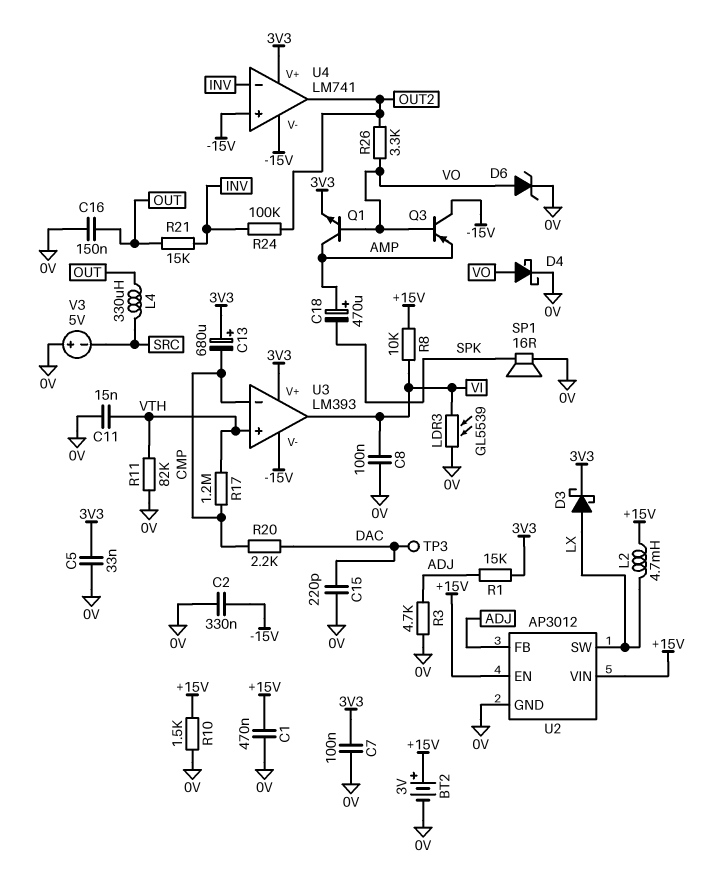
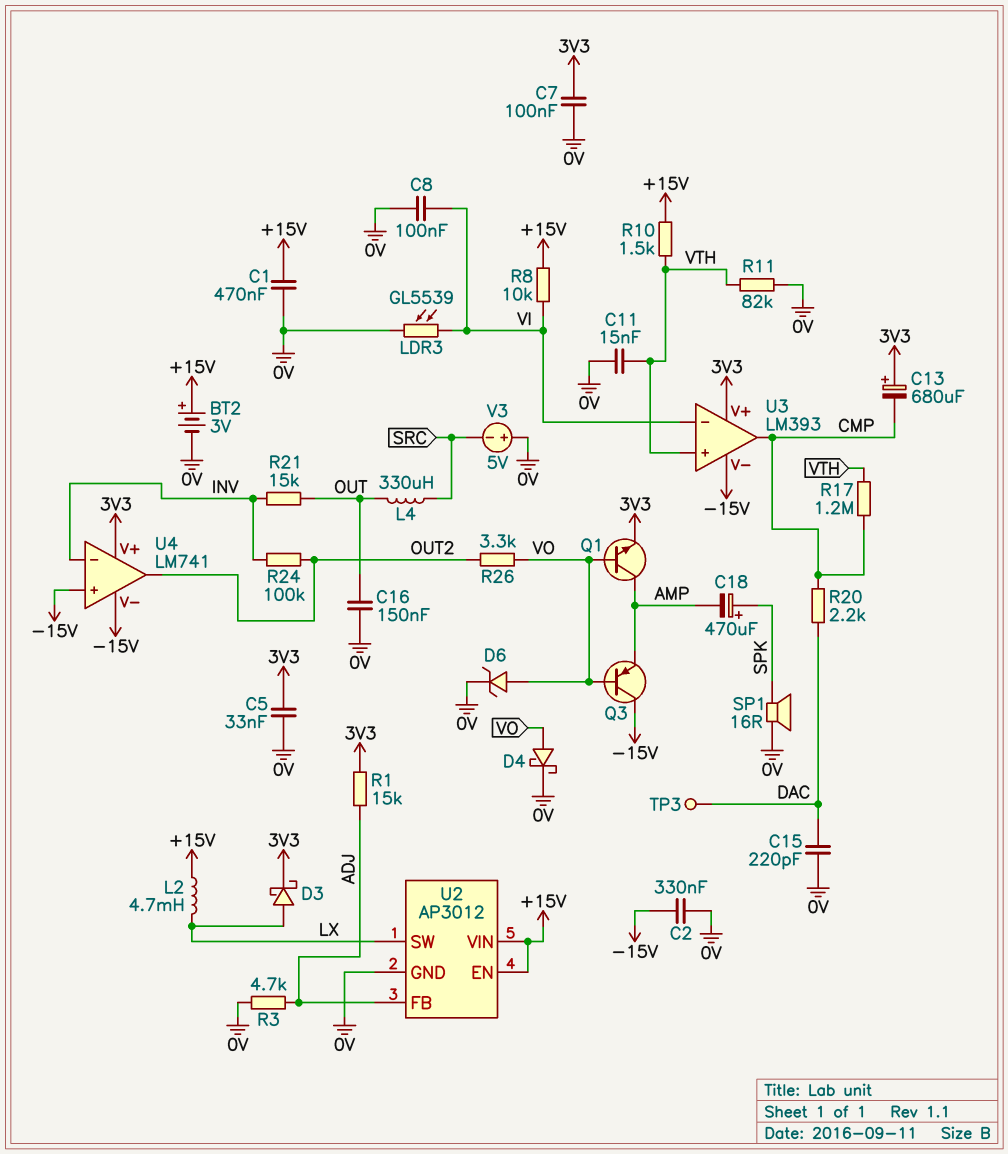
C18: 470uF (plus AMP, minus SPK) -> 470uF (plus SPK, minus AMP)
R10: 1.5k (+15V, 0V) -> 1.5k (+15V, VTH)
U3 pin in-: CMP -> VI
U3 pin out: VI -> CMP

